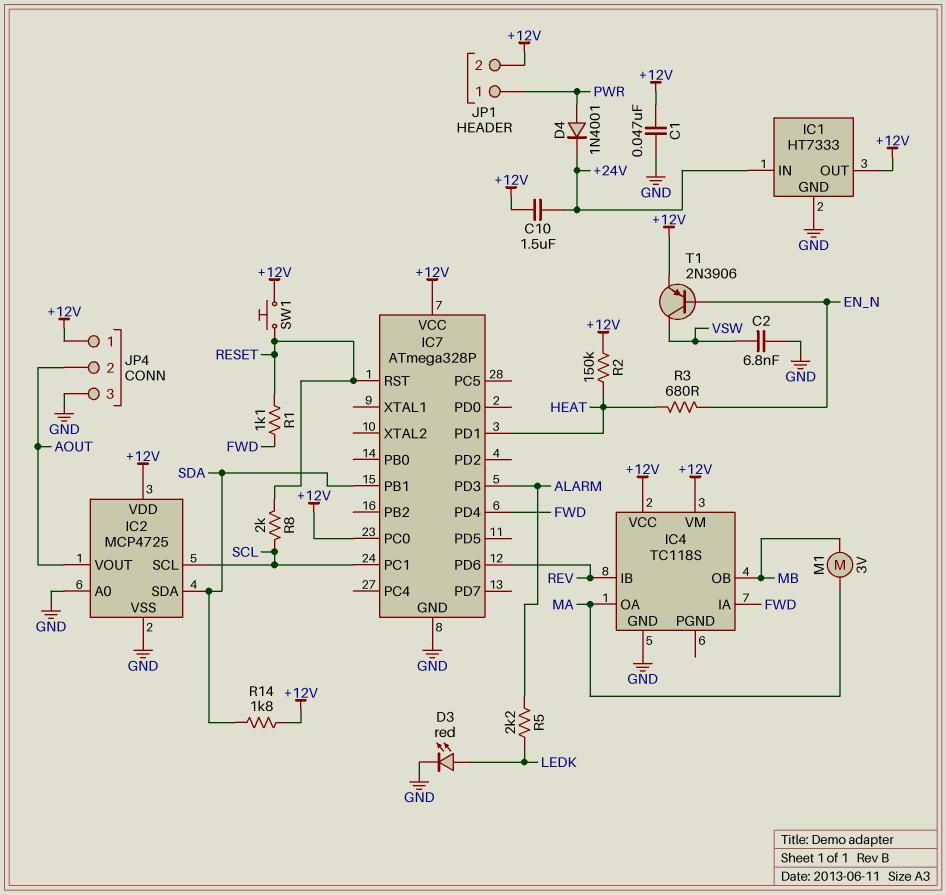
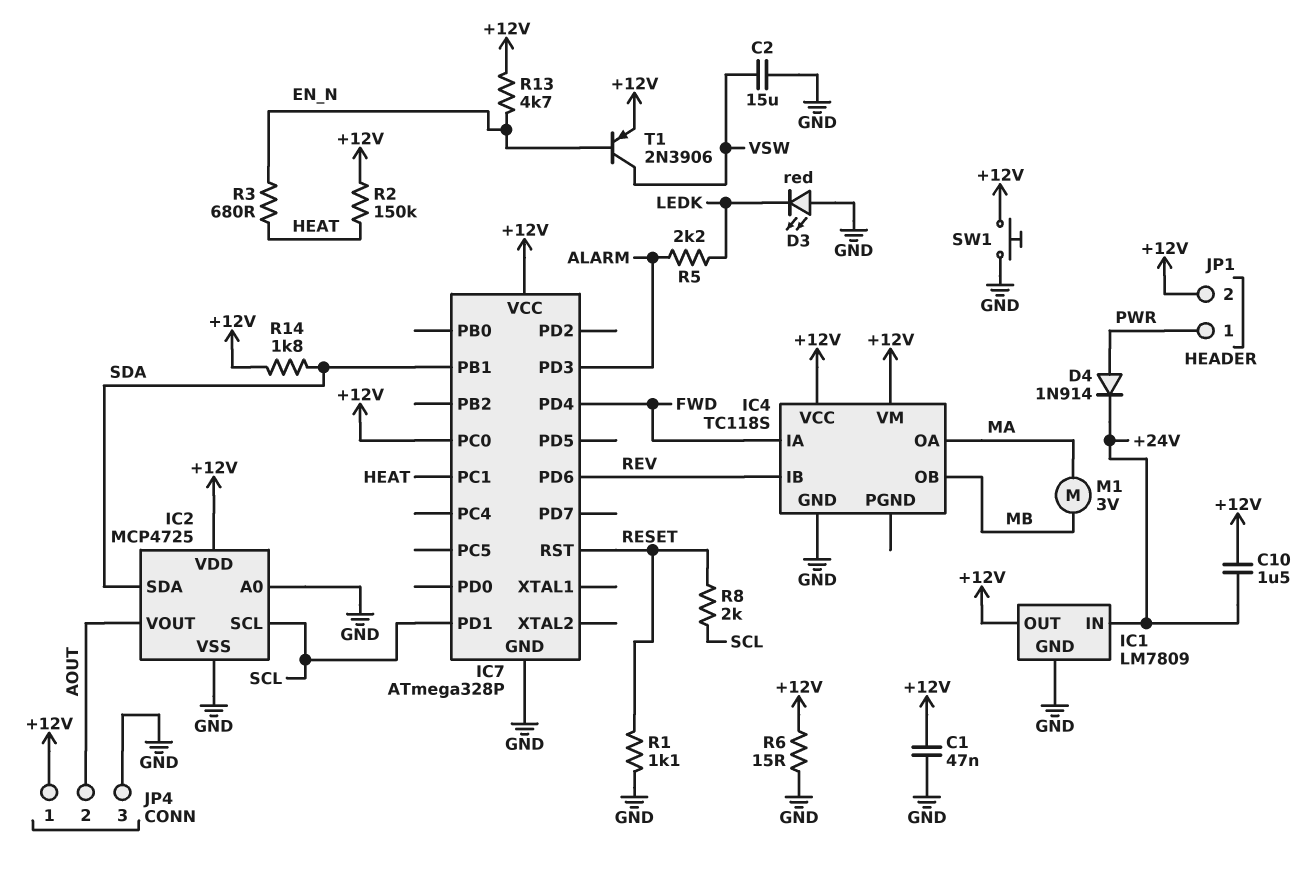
C2: 6.8nF (GND, VSW) -> 15uF (GND, VSW)
D3: LED red (A LEDK, K GND) -> LED red (A GND, K LEDK)
D4: diode 1N4001 (A PWR, K +24V) -> diode 1N914 (A PWR, K +24V)
IC1: HT7333 -> LM7809
IC7 pin PC1: SCL -> HEAT
IC7 pin PD1: HEAT -> SCL
R1: 1.1k (FWD, RESET) -> 1.1k (GND, RESET)
R6: none -> 15 (+12V, GND)
R13: none -> 4.7k (+12V, EN_N)
SW1: button (+12V, RESET) -> button (+12V, GND)

